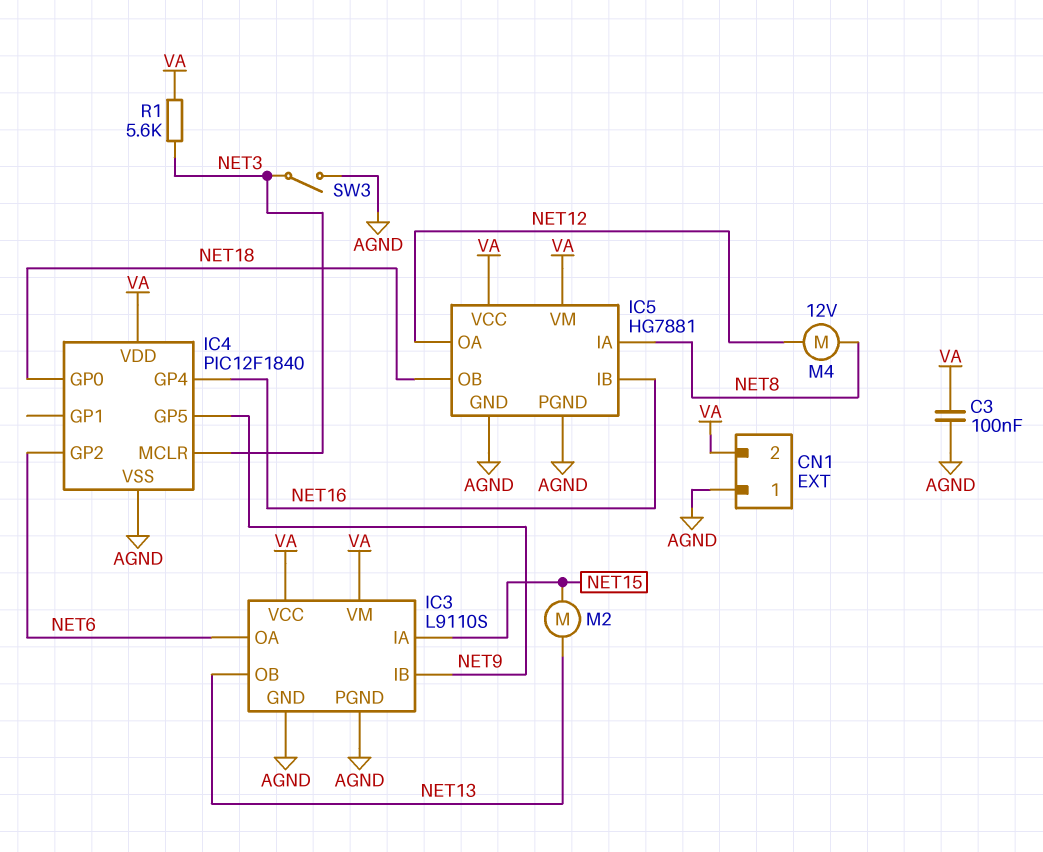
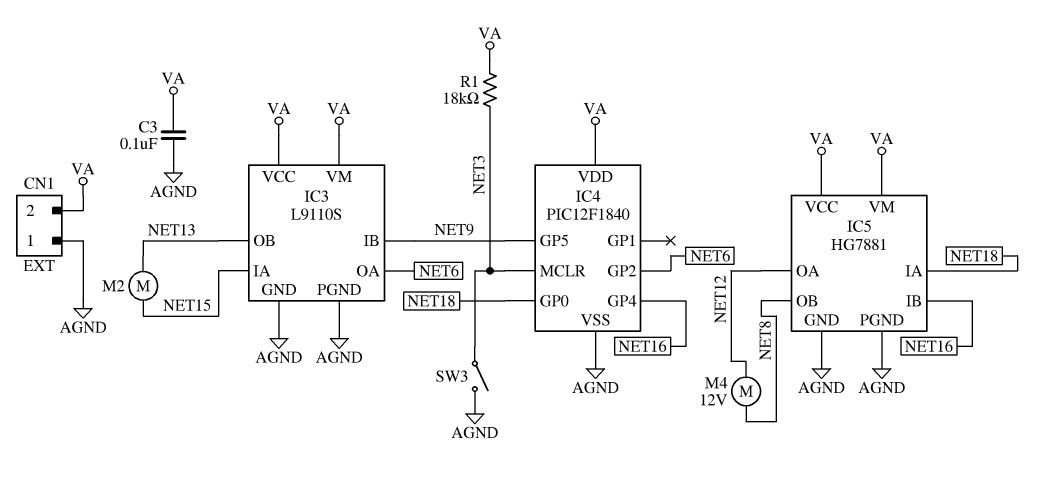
IC5 pin IA: NET8 -> NET18
IC5 pin OB: NET18 -> NET8
R1: 5.6k (NET3, VA) -> 18k (NET3, VA)

